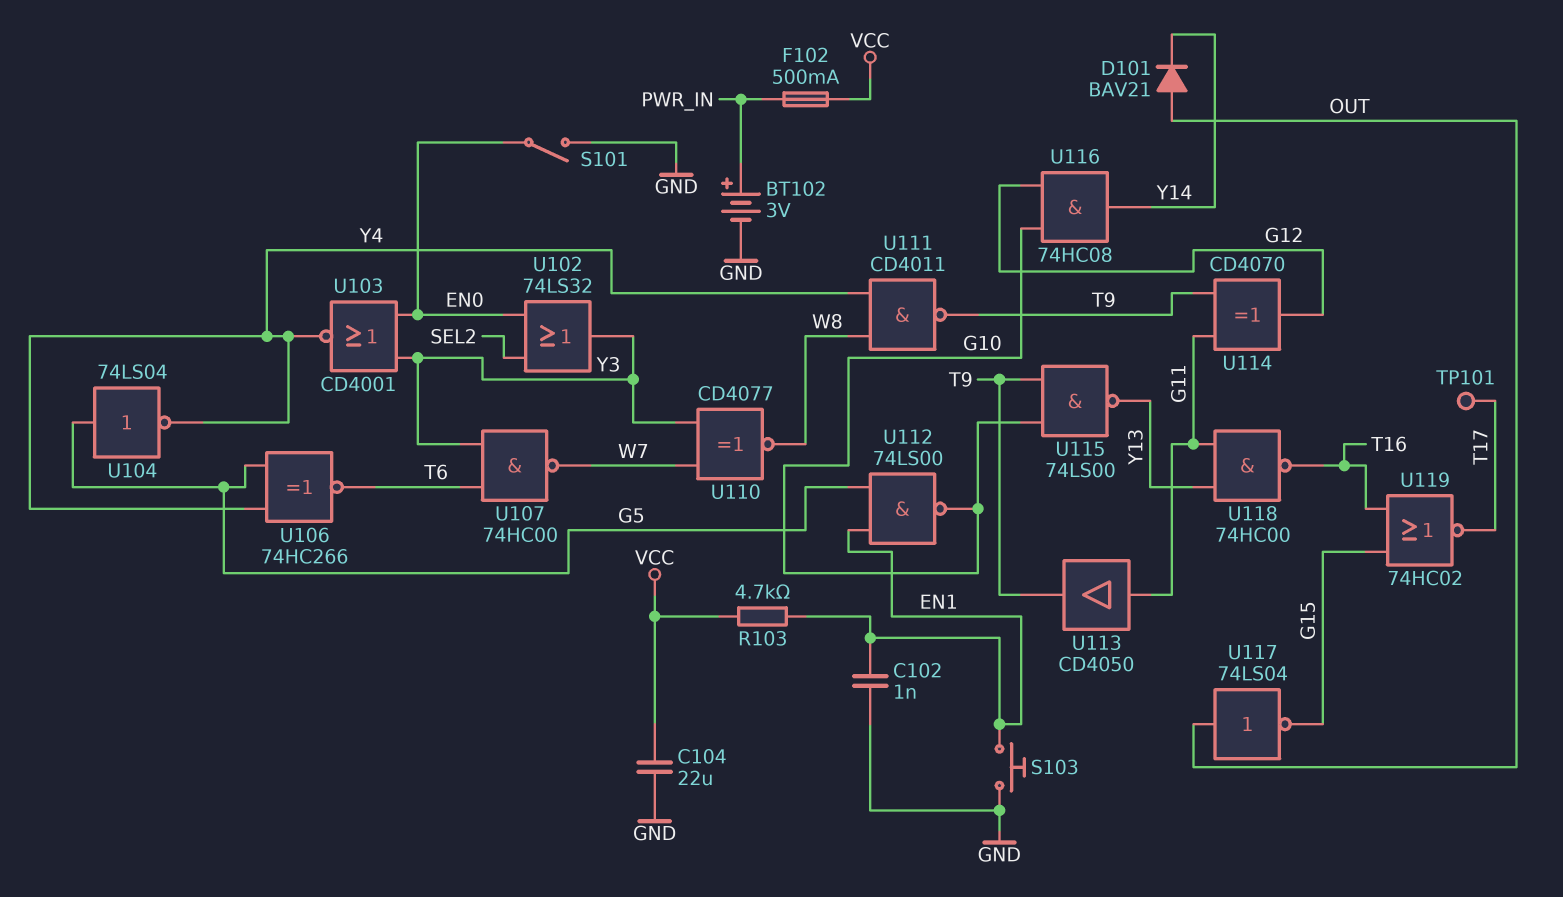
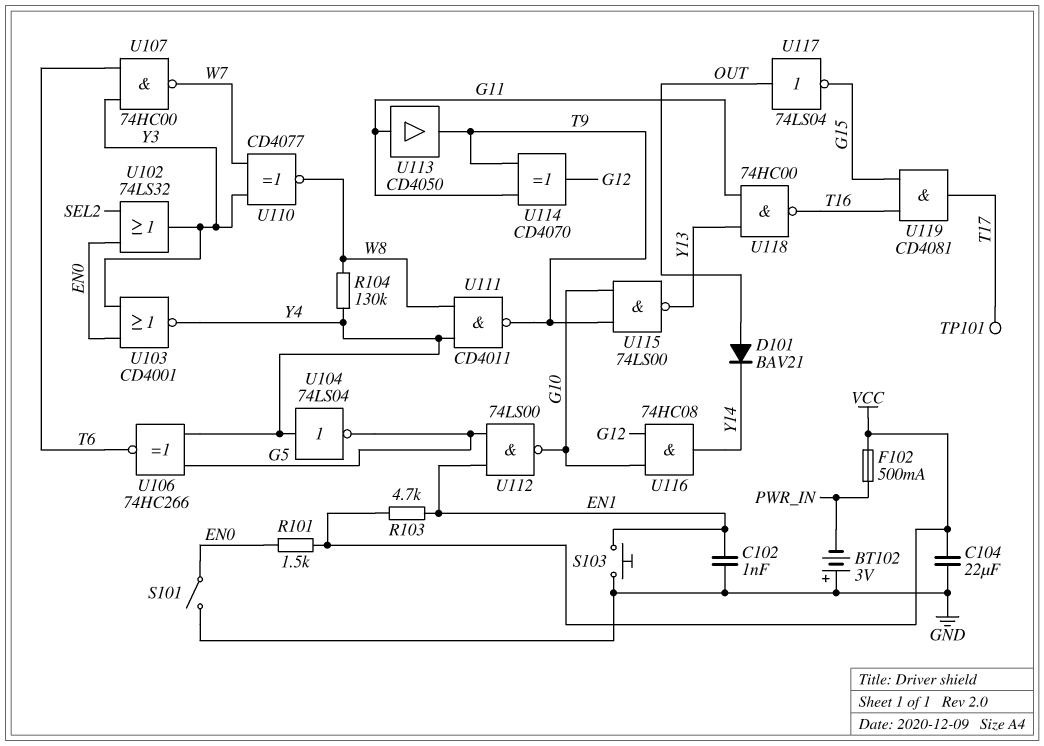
BT102: 3V (plus PWR_IN, minus GND) -> 3V (plus GND, minus PWR_IN)
R101: none -> 1.5k (EN0, VCC)
R104: none -> 130k (W8, Y4)
U104: NOT 74LS04 (in G5, out Y4) -> NOT 74LS04 (in Y4, out G5)
U119: NOR 74HC02 (in G15, in T16, out T17) -> AND CD4081 (in G15, in T16, out T17)

